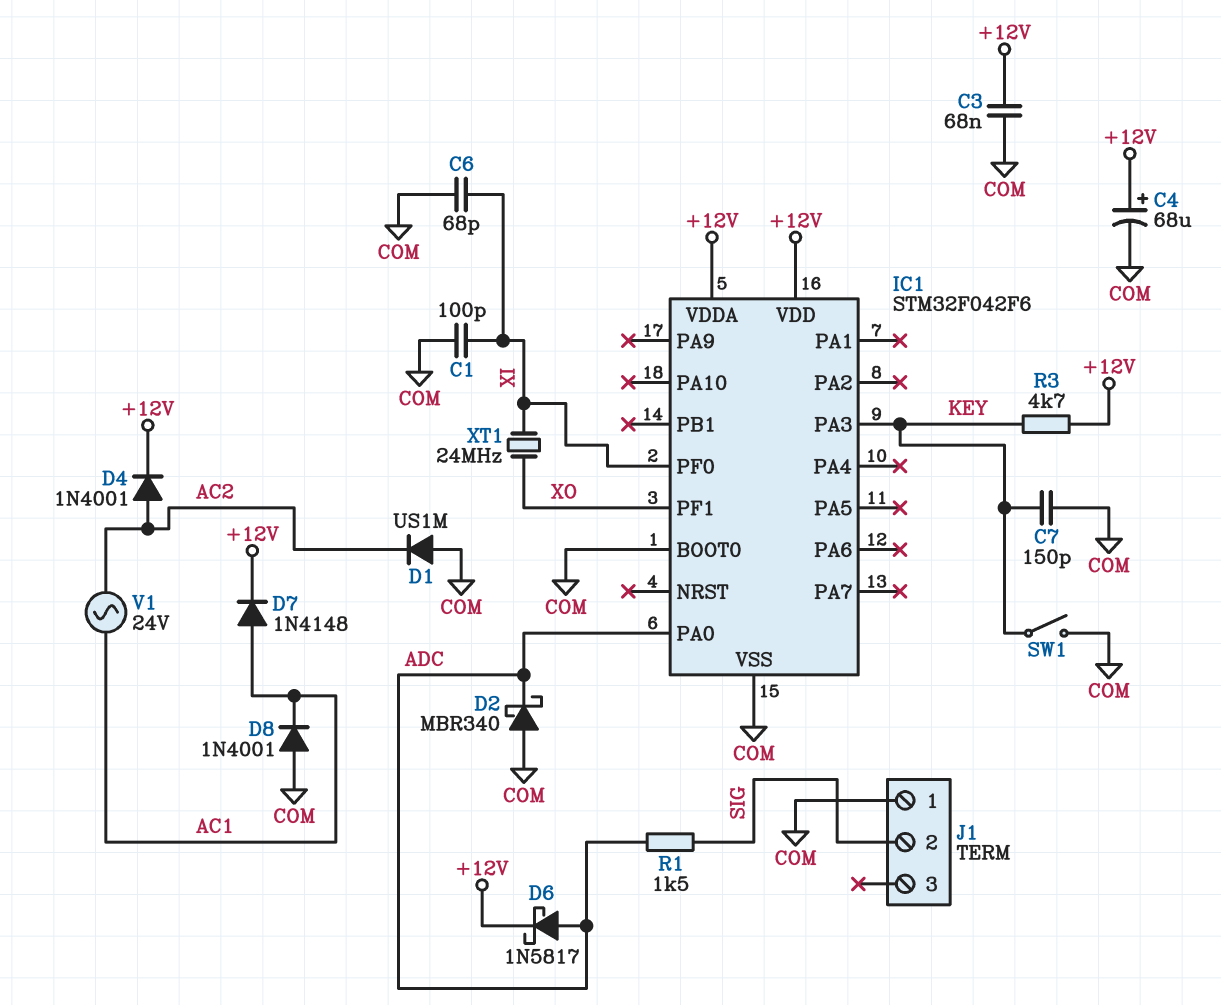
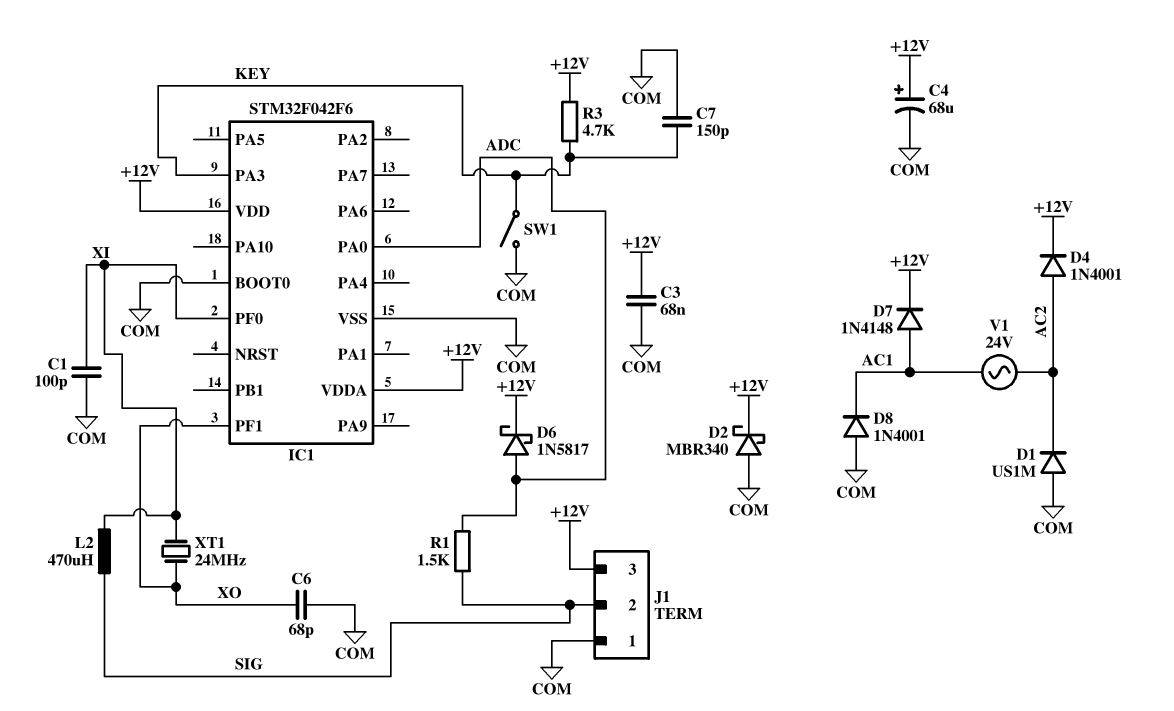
C6: 68pF (COM, XI) -> 68pF (COM, XO)
D2: schottky MBR340 (A COM, K ADC) -> schottky MBR340 (A COM, K +12V)
J1 pin 3: none -> +12V
L2: none -> 470uH (SIG, XI)

